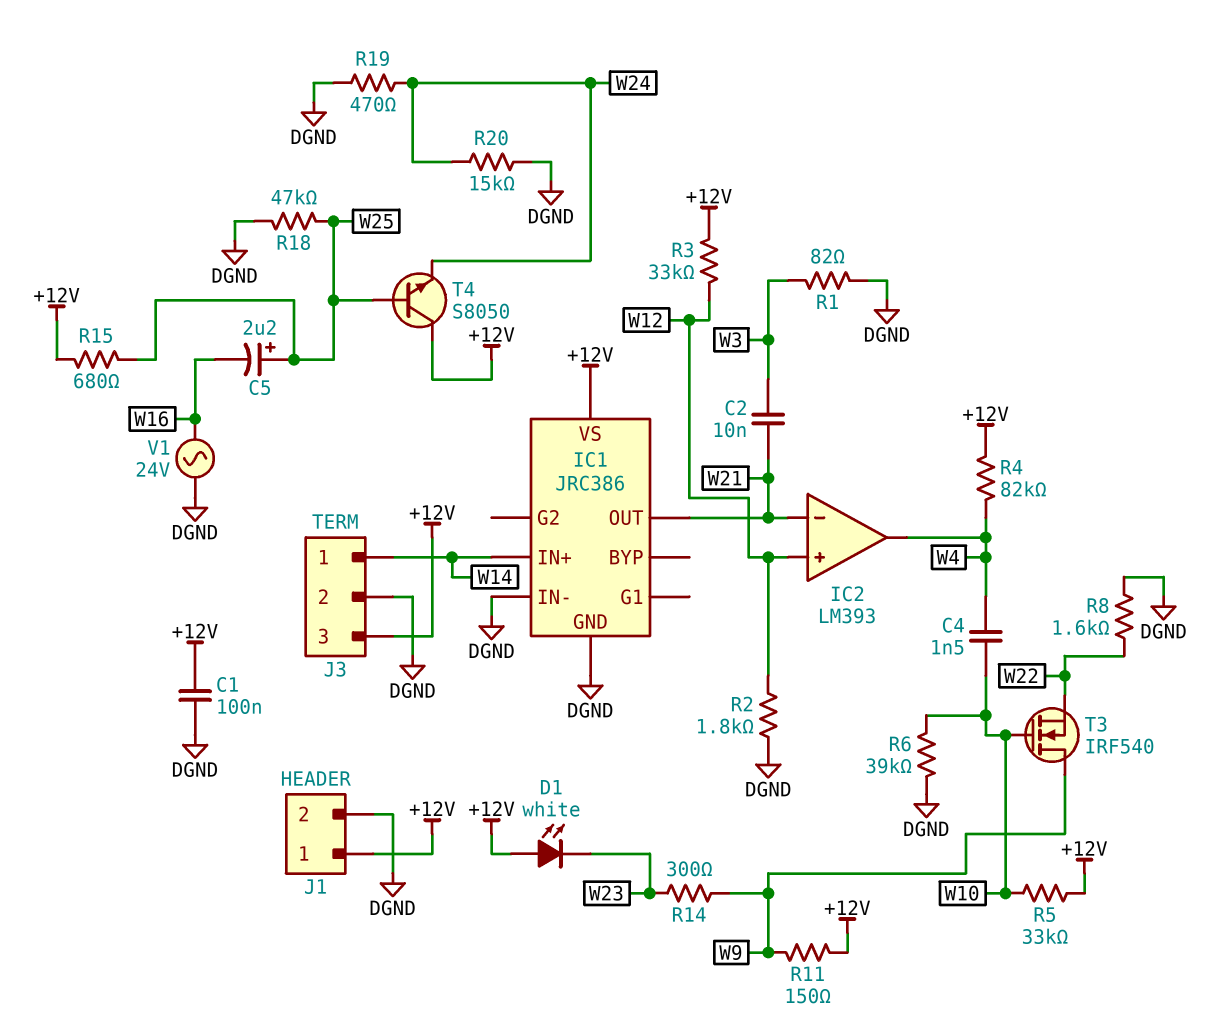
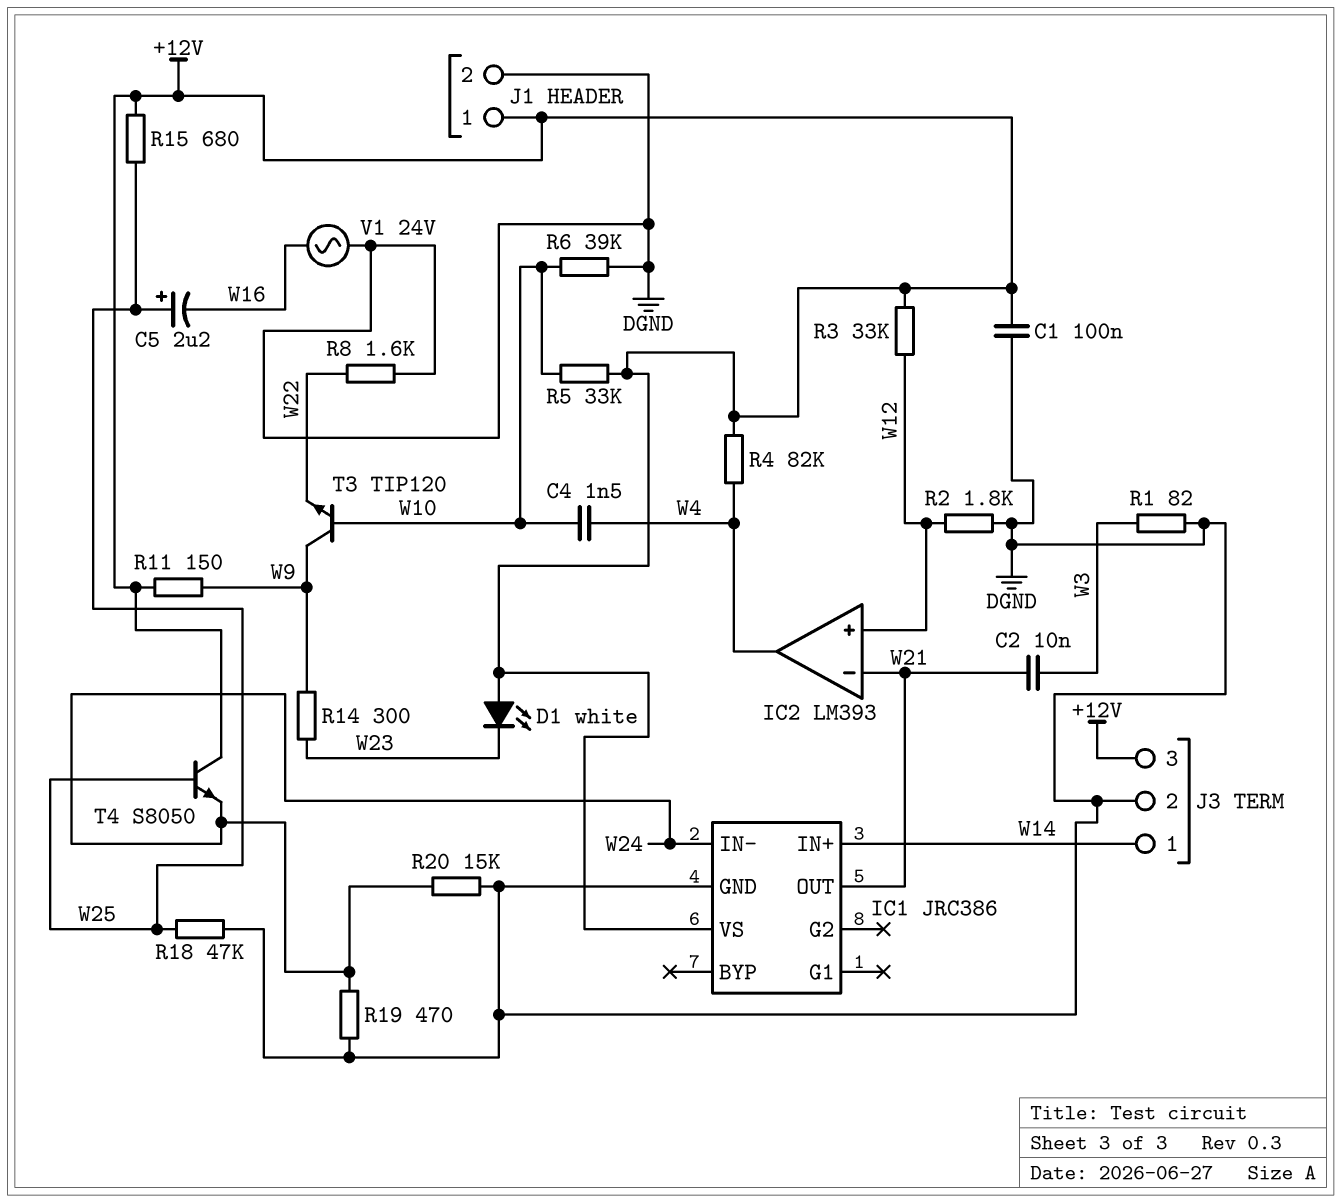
IC1 pin IN-: DGND -> W24
T3: NMOS IRF540 (G W10, D W9, S W22) -> NPN TIP120 (B W10, C W9, E W22)

